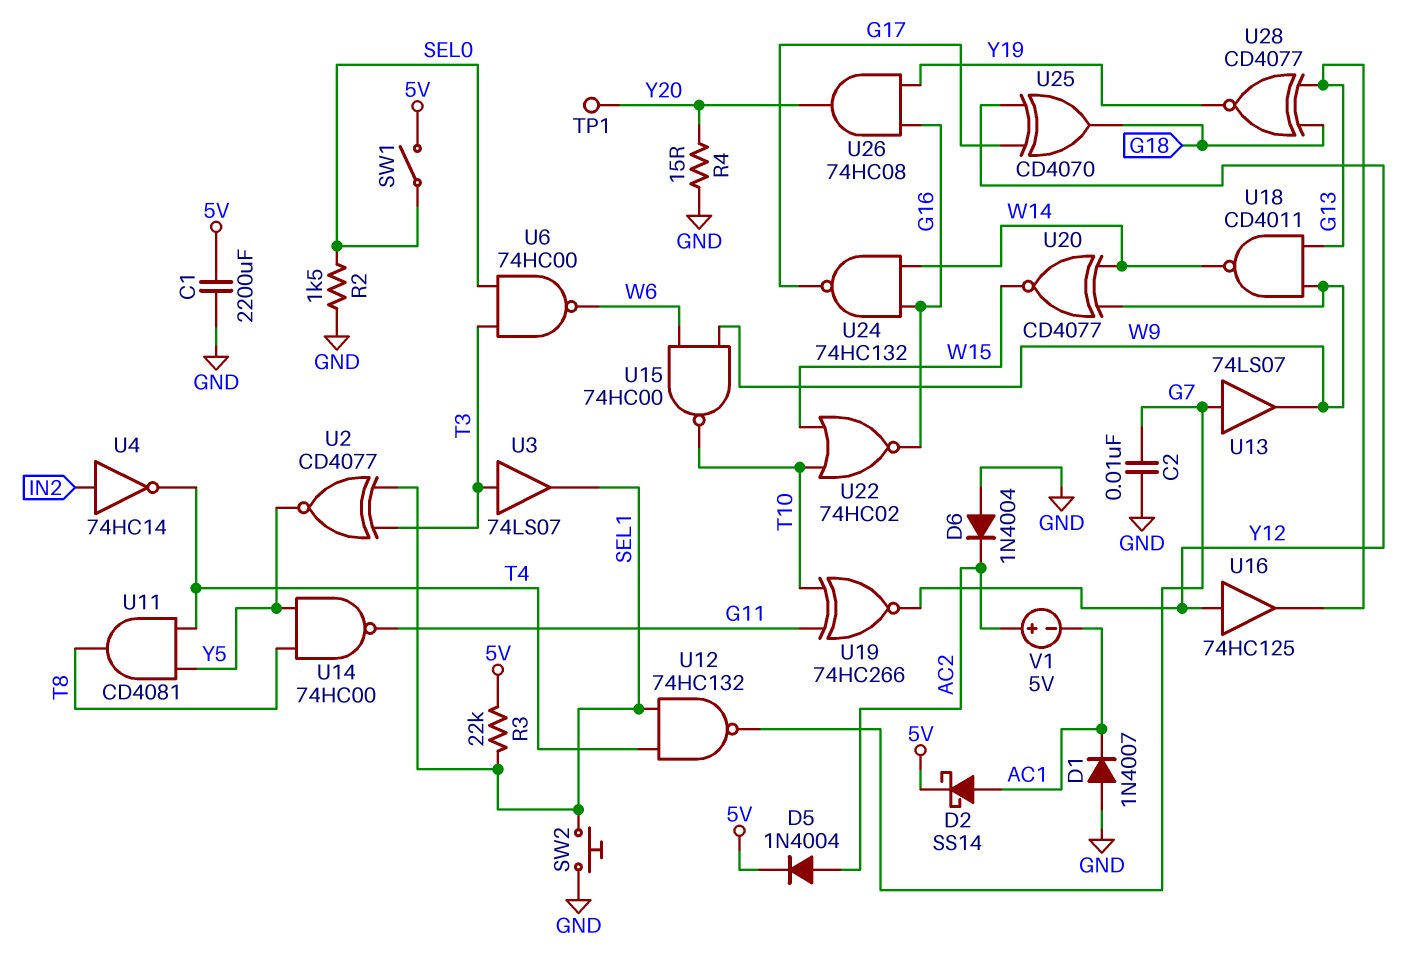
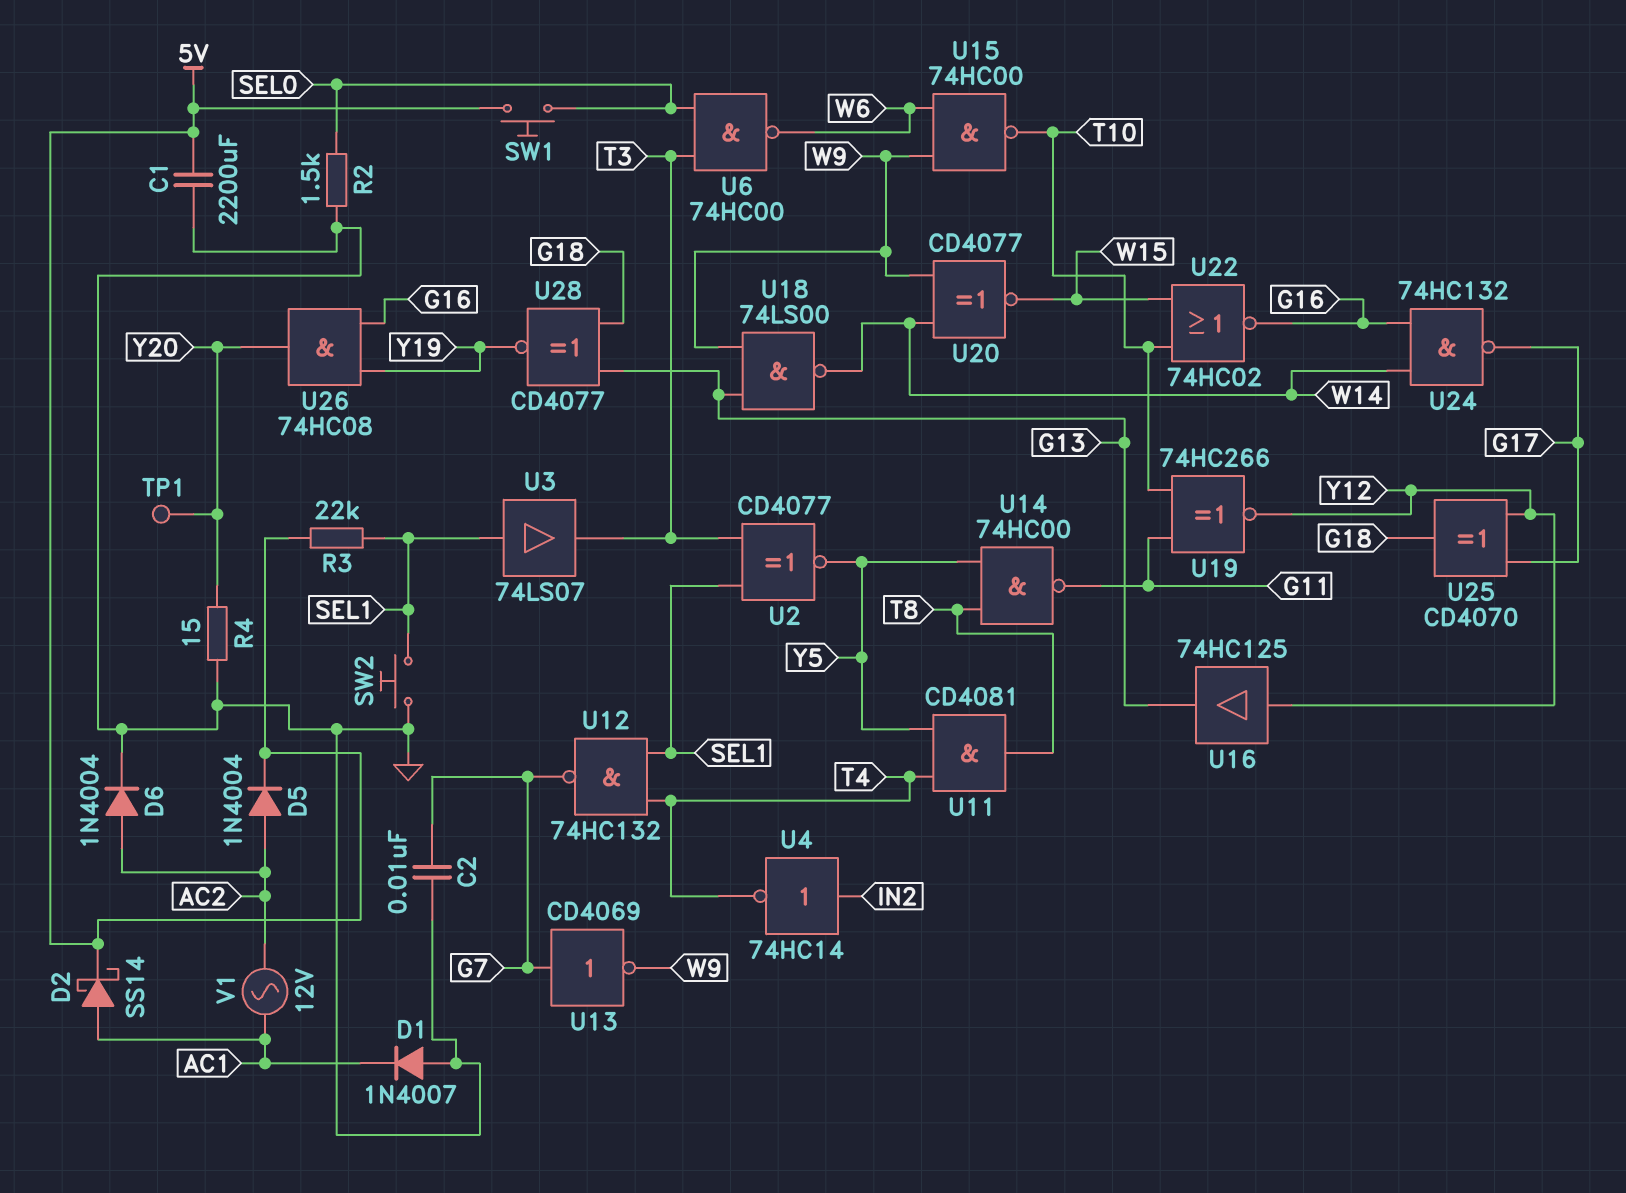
D6: diode 1N4004 (A GND, K AC2) -> diode 1N4004 (A AC2, K GND)
SW1: switch (5V, SEL0) -> button (5V, SEL0)
U3: buffer 74LS07 (in T3, out SEL1) -> buffer 74LS07 (in SEL1, out T3)
U13: buffer 74LS07 (in G7, out W9) -> NOT CD4069 (in G7, out W9)
U18: NAND CD4011 (in G13, in W9, out W14) -> NAND 74LS00 (in G13, in W9, out W14)
V1: 5V (plus AC2, minus AC1) -> AC 12V (AC1, AC2)

